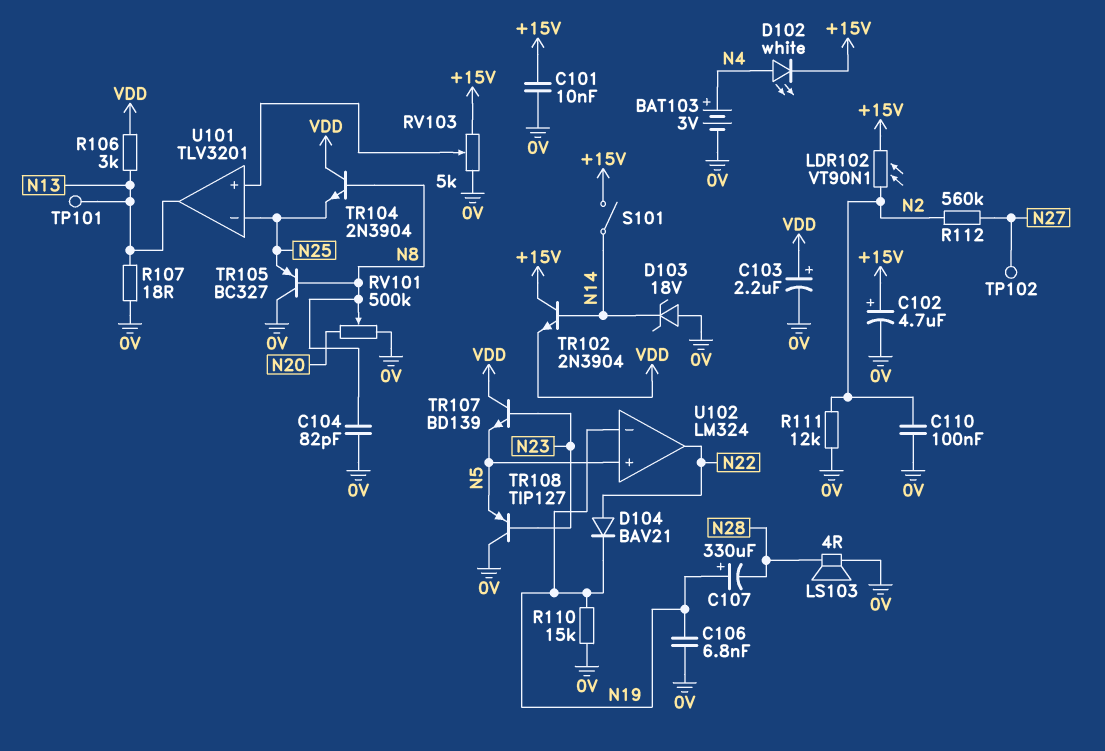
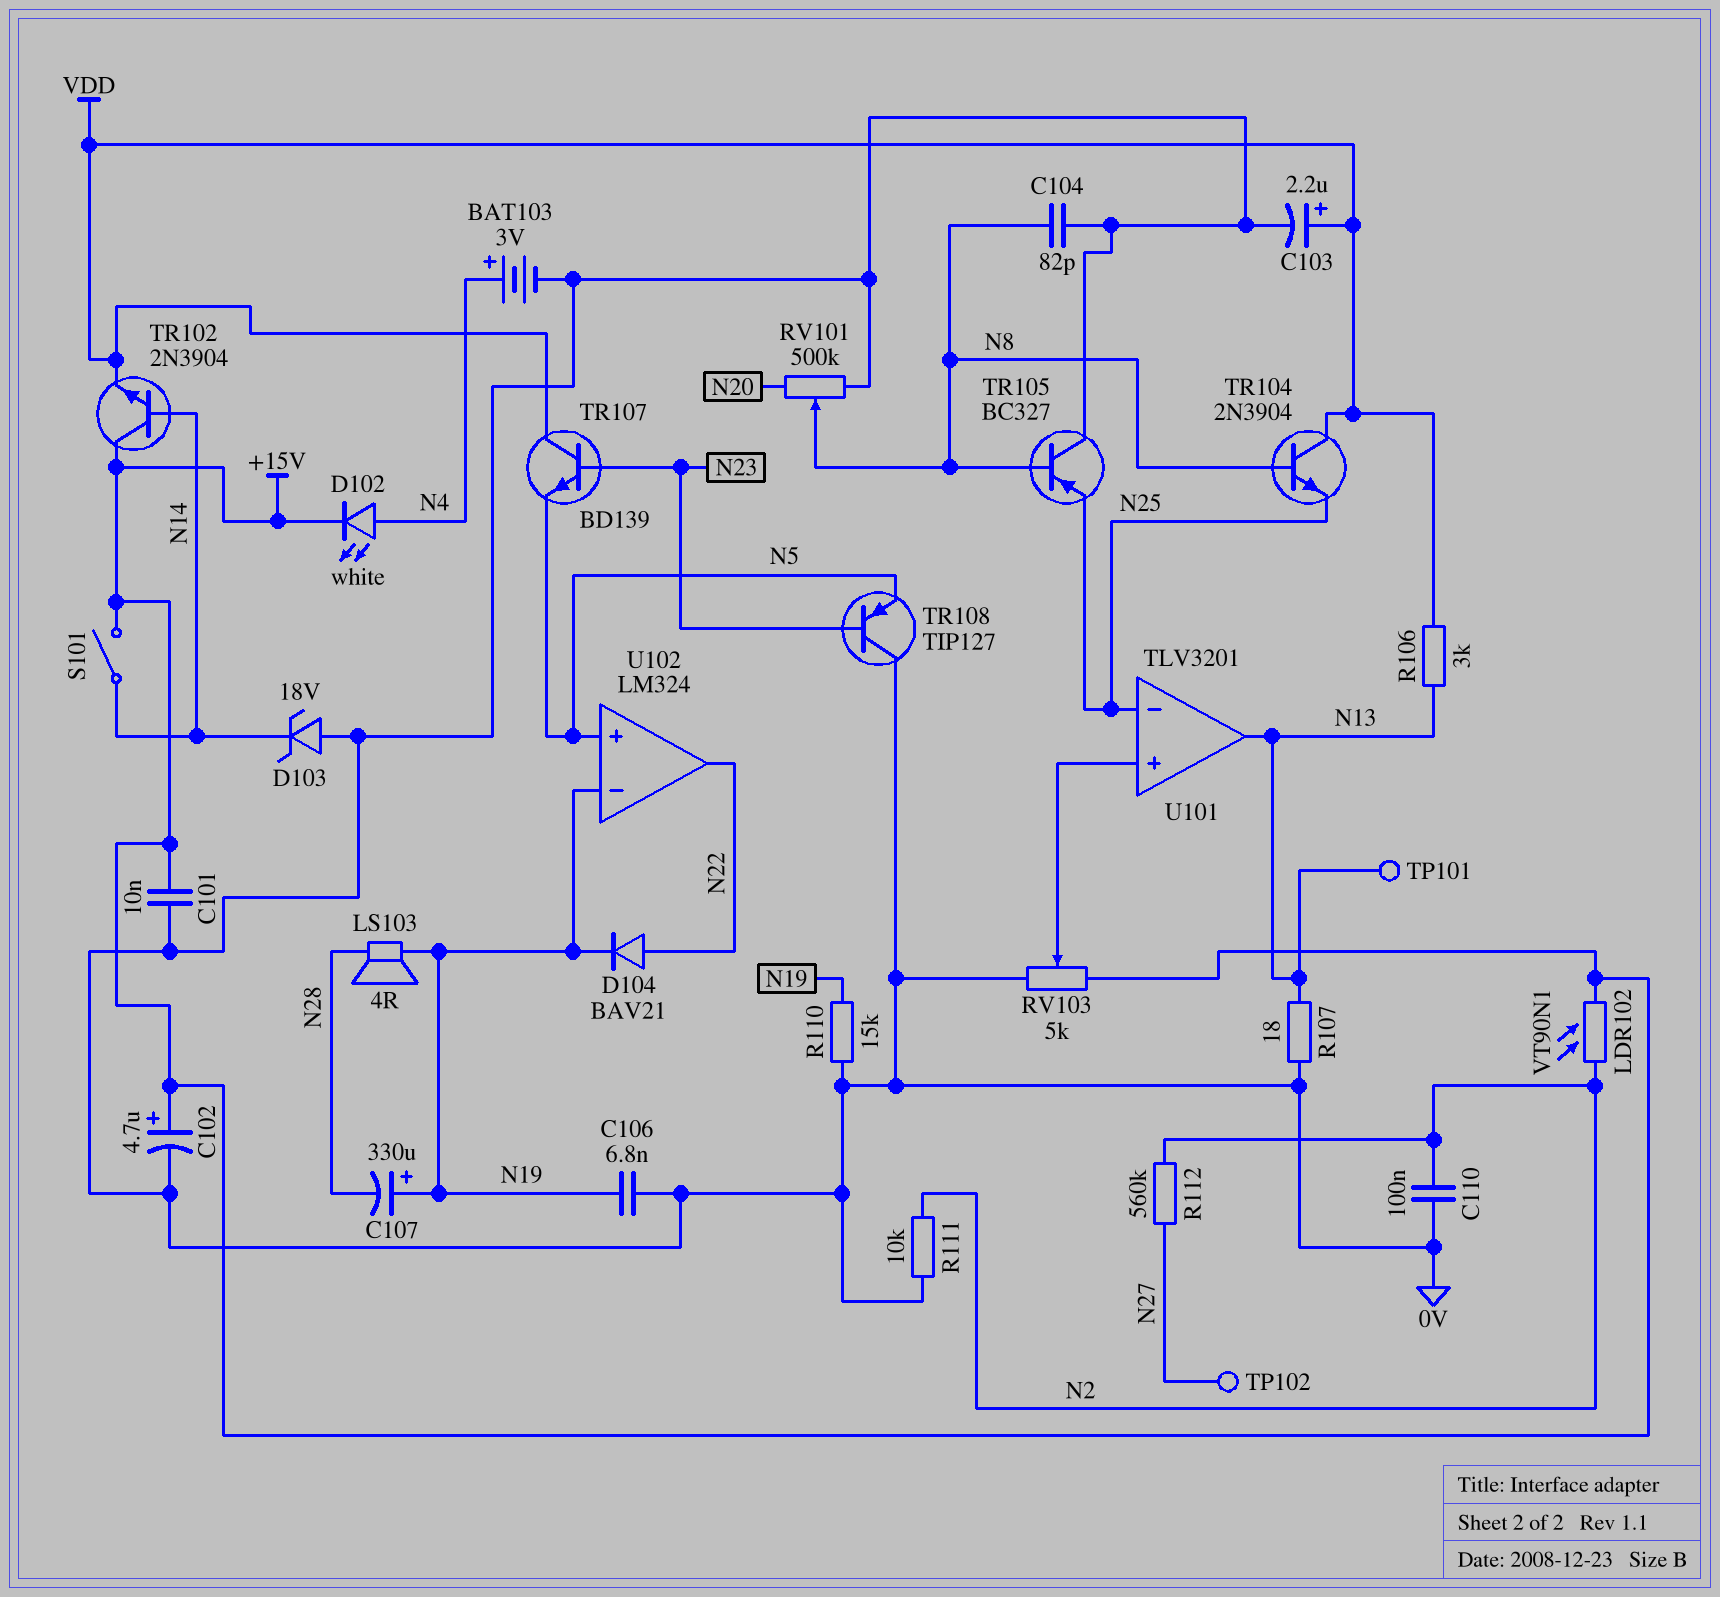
LS103: speaker 4R (0V, N28) -> speaker 4R (N19, N28)
R111: 12k (0V, N2) -> 10k (0V, N2)

